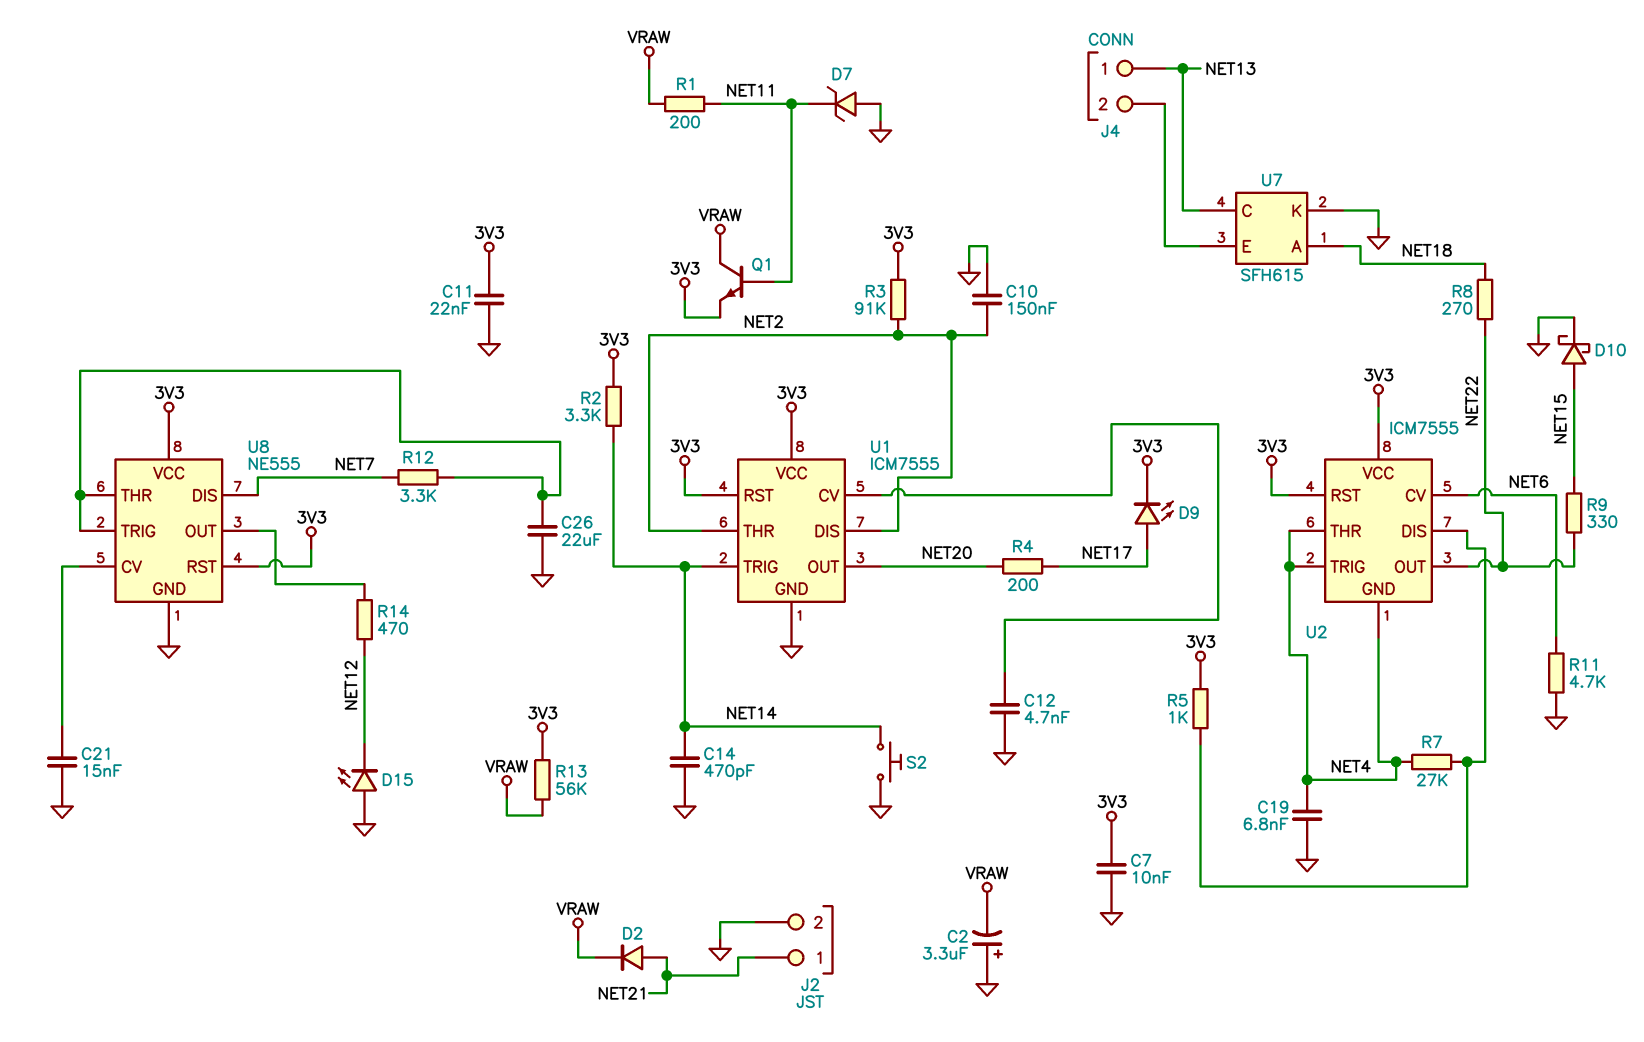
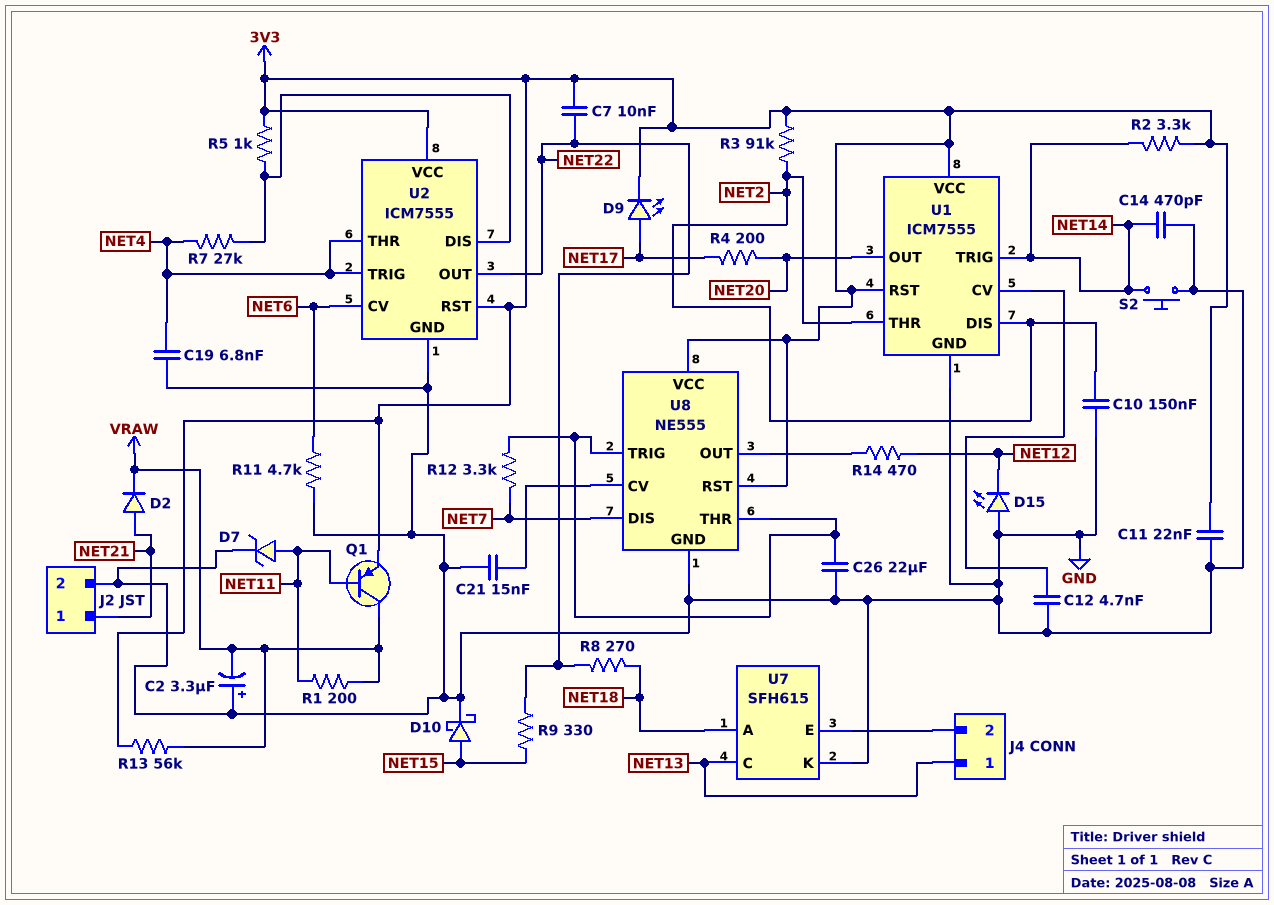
C7: 10nF (3V3, GND) -> 10nF (3V3, NET22)
D7: zener (A GND, K NET11) -> zener (A NET11, K GND)
Q1: NPN (B NET11, C VRAW, E 3V3) -> PNP (B NET11, C VRAW, E 3V3)
U2 pin GND: NET4 -> GND

